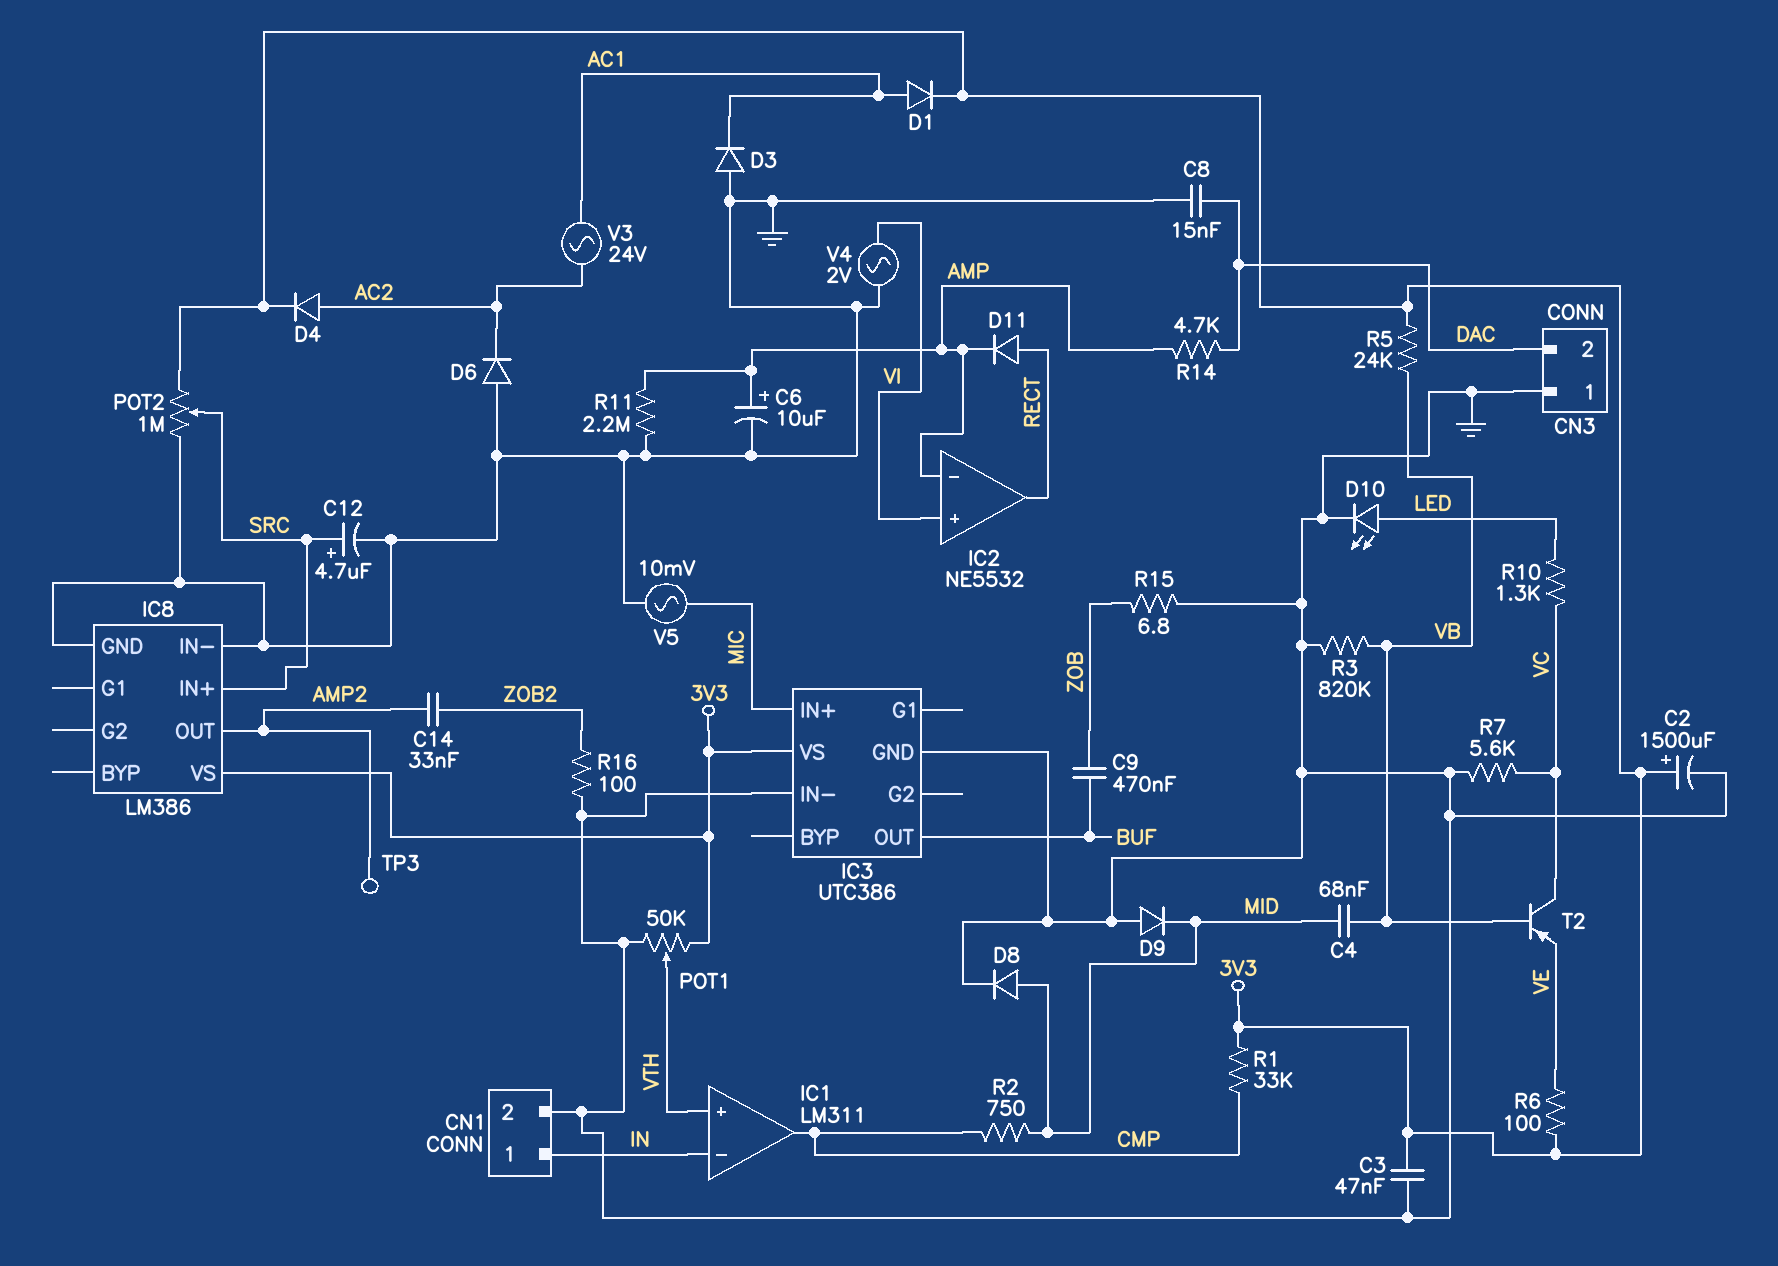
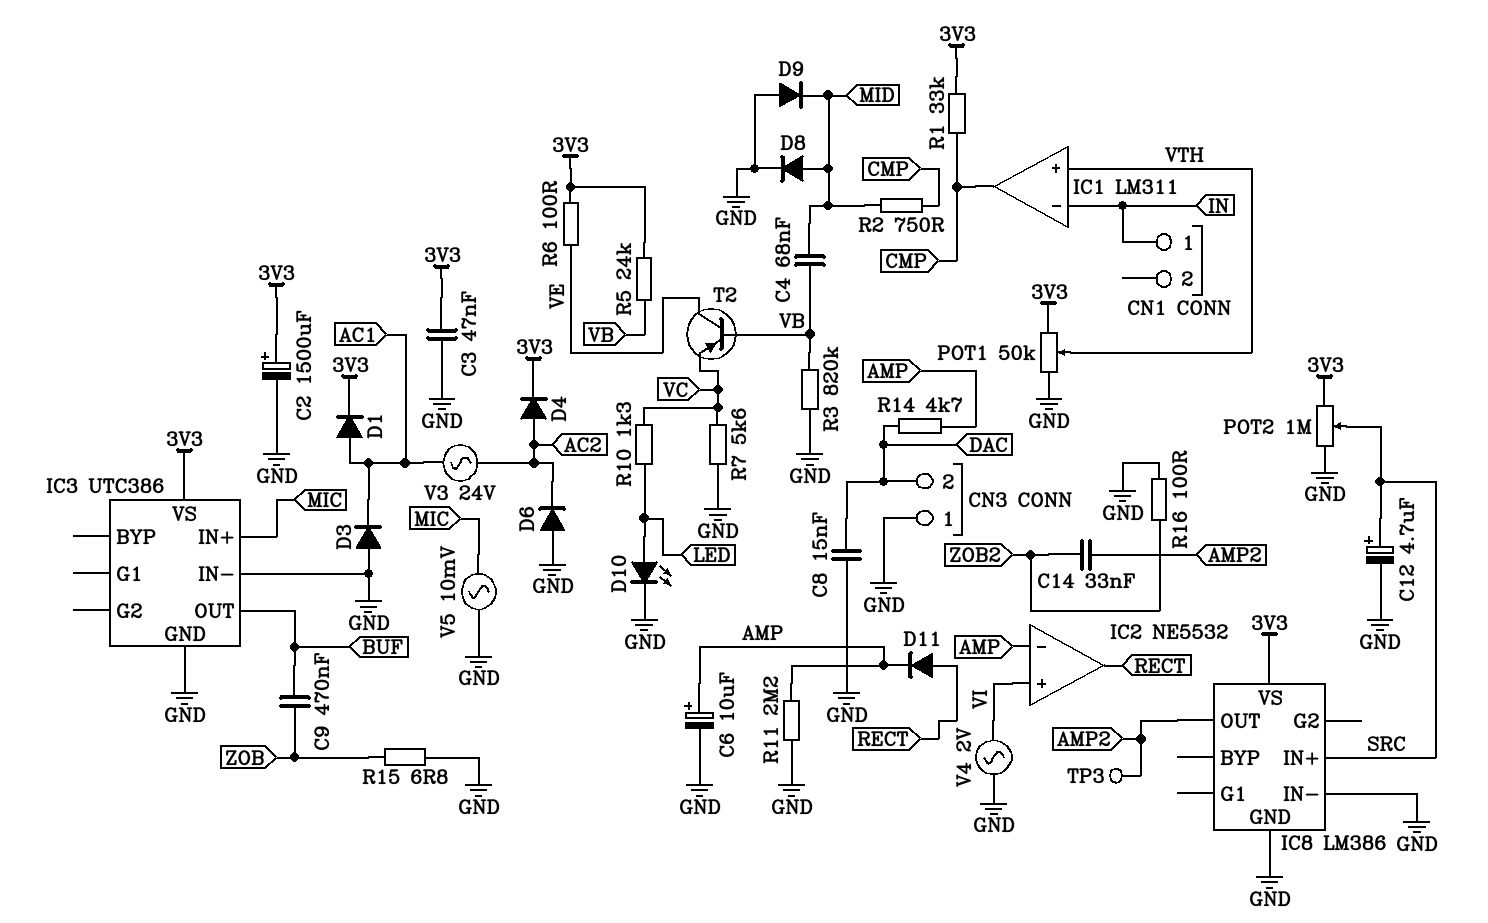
CN1 pin 2: GND -> none
T2: PNP (B VB, C VC, E VE) -> PNP (B VB, C VE, E VC)

